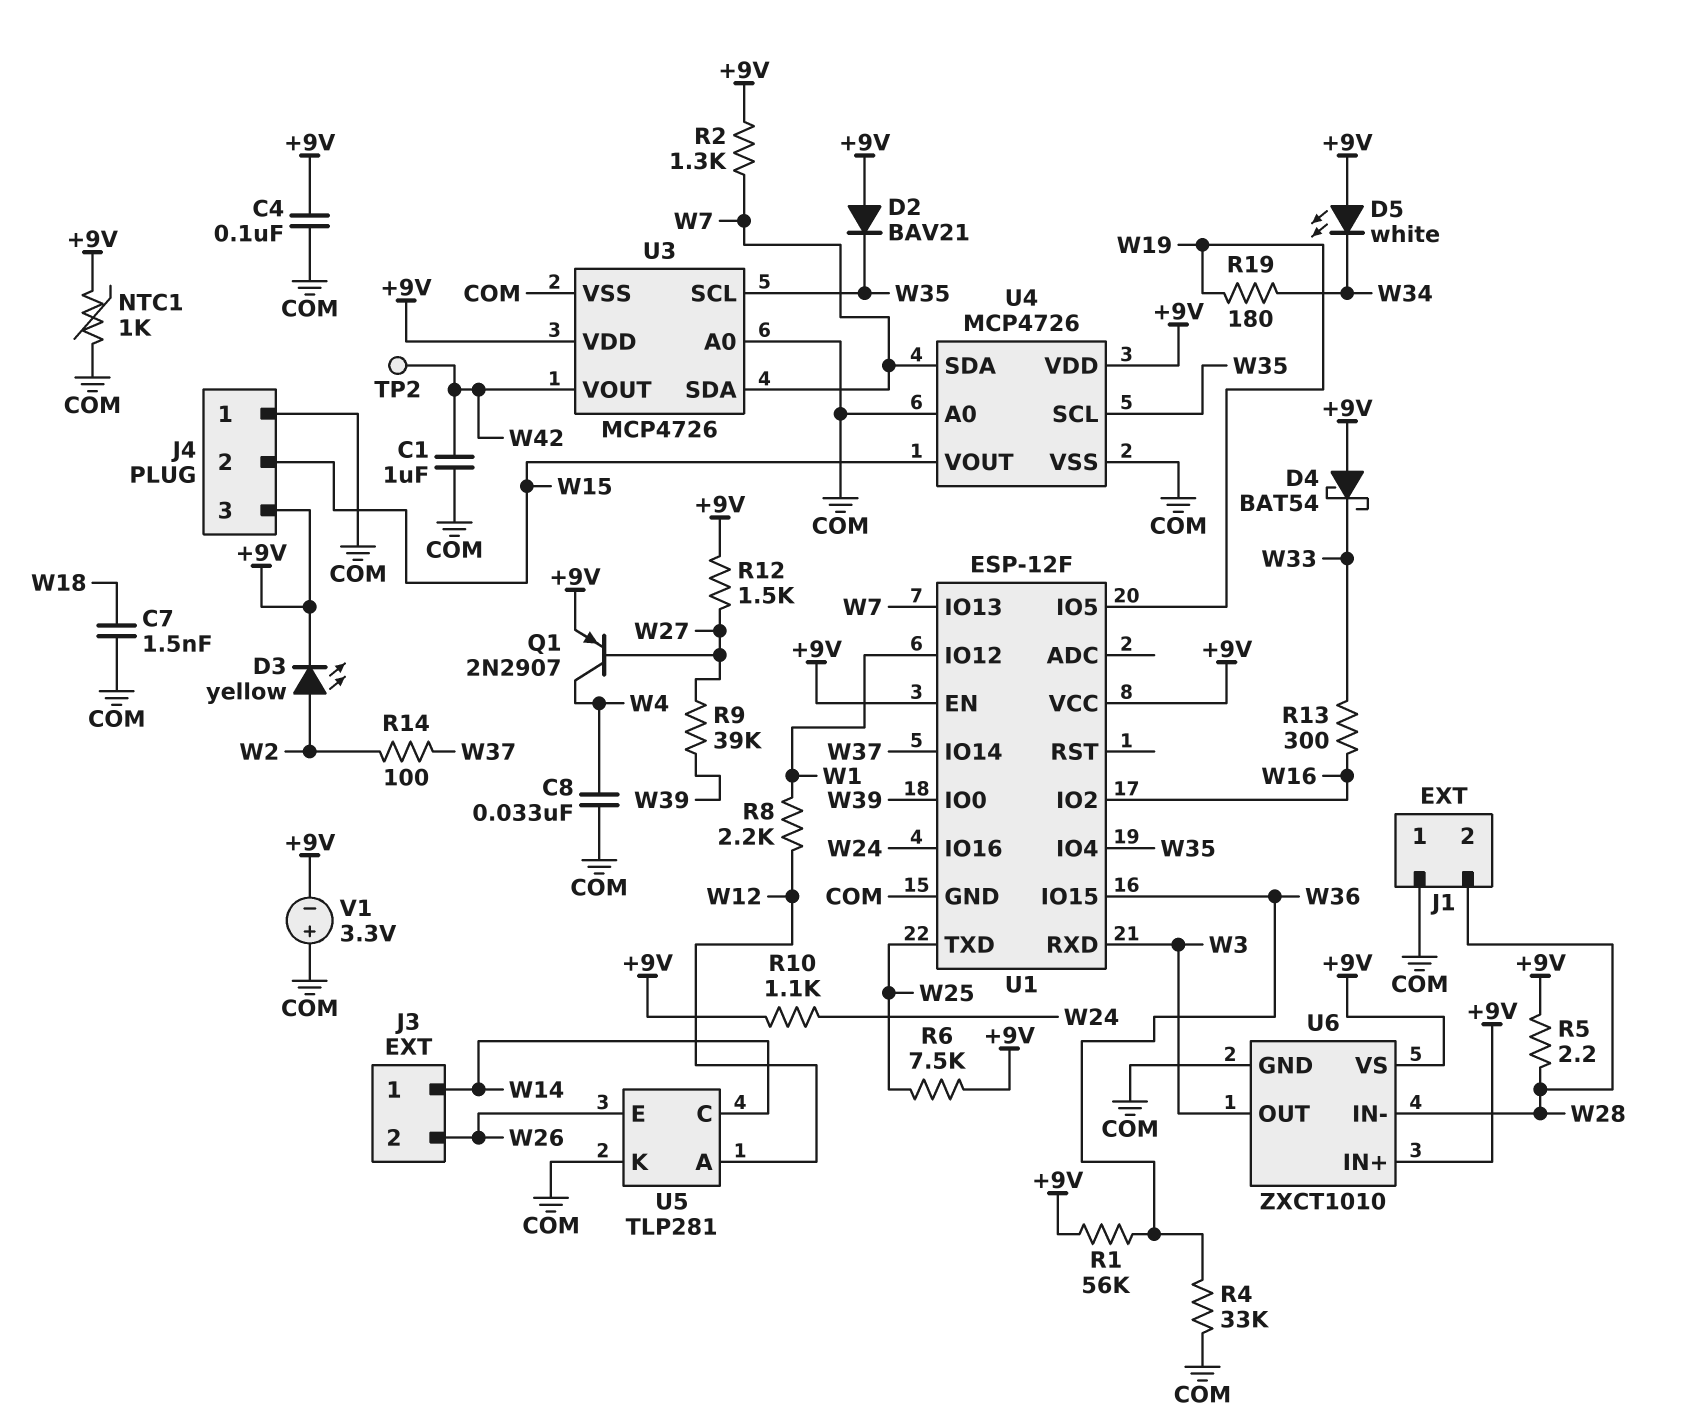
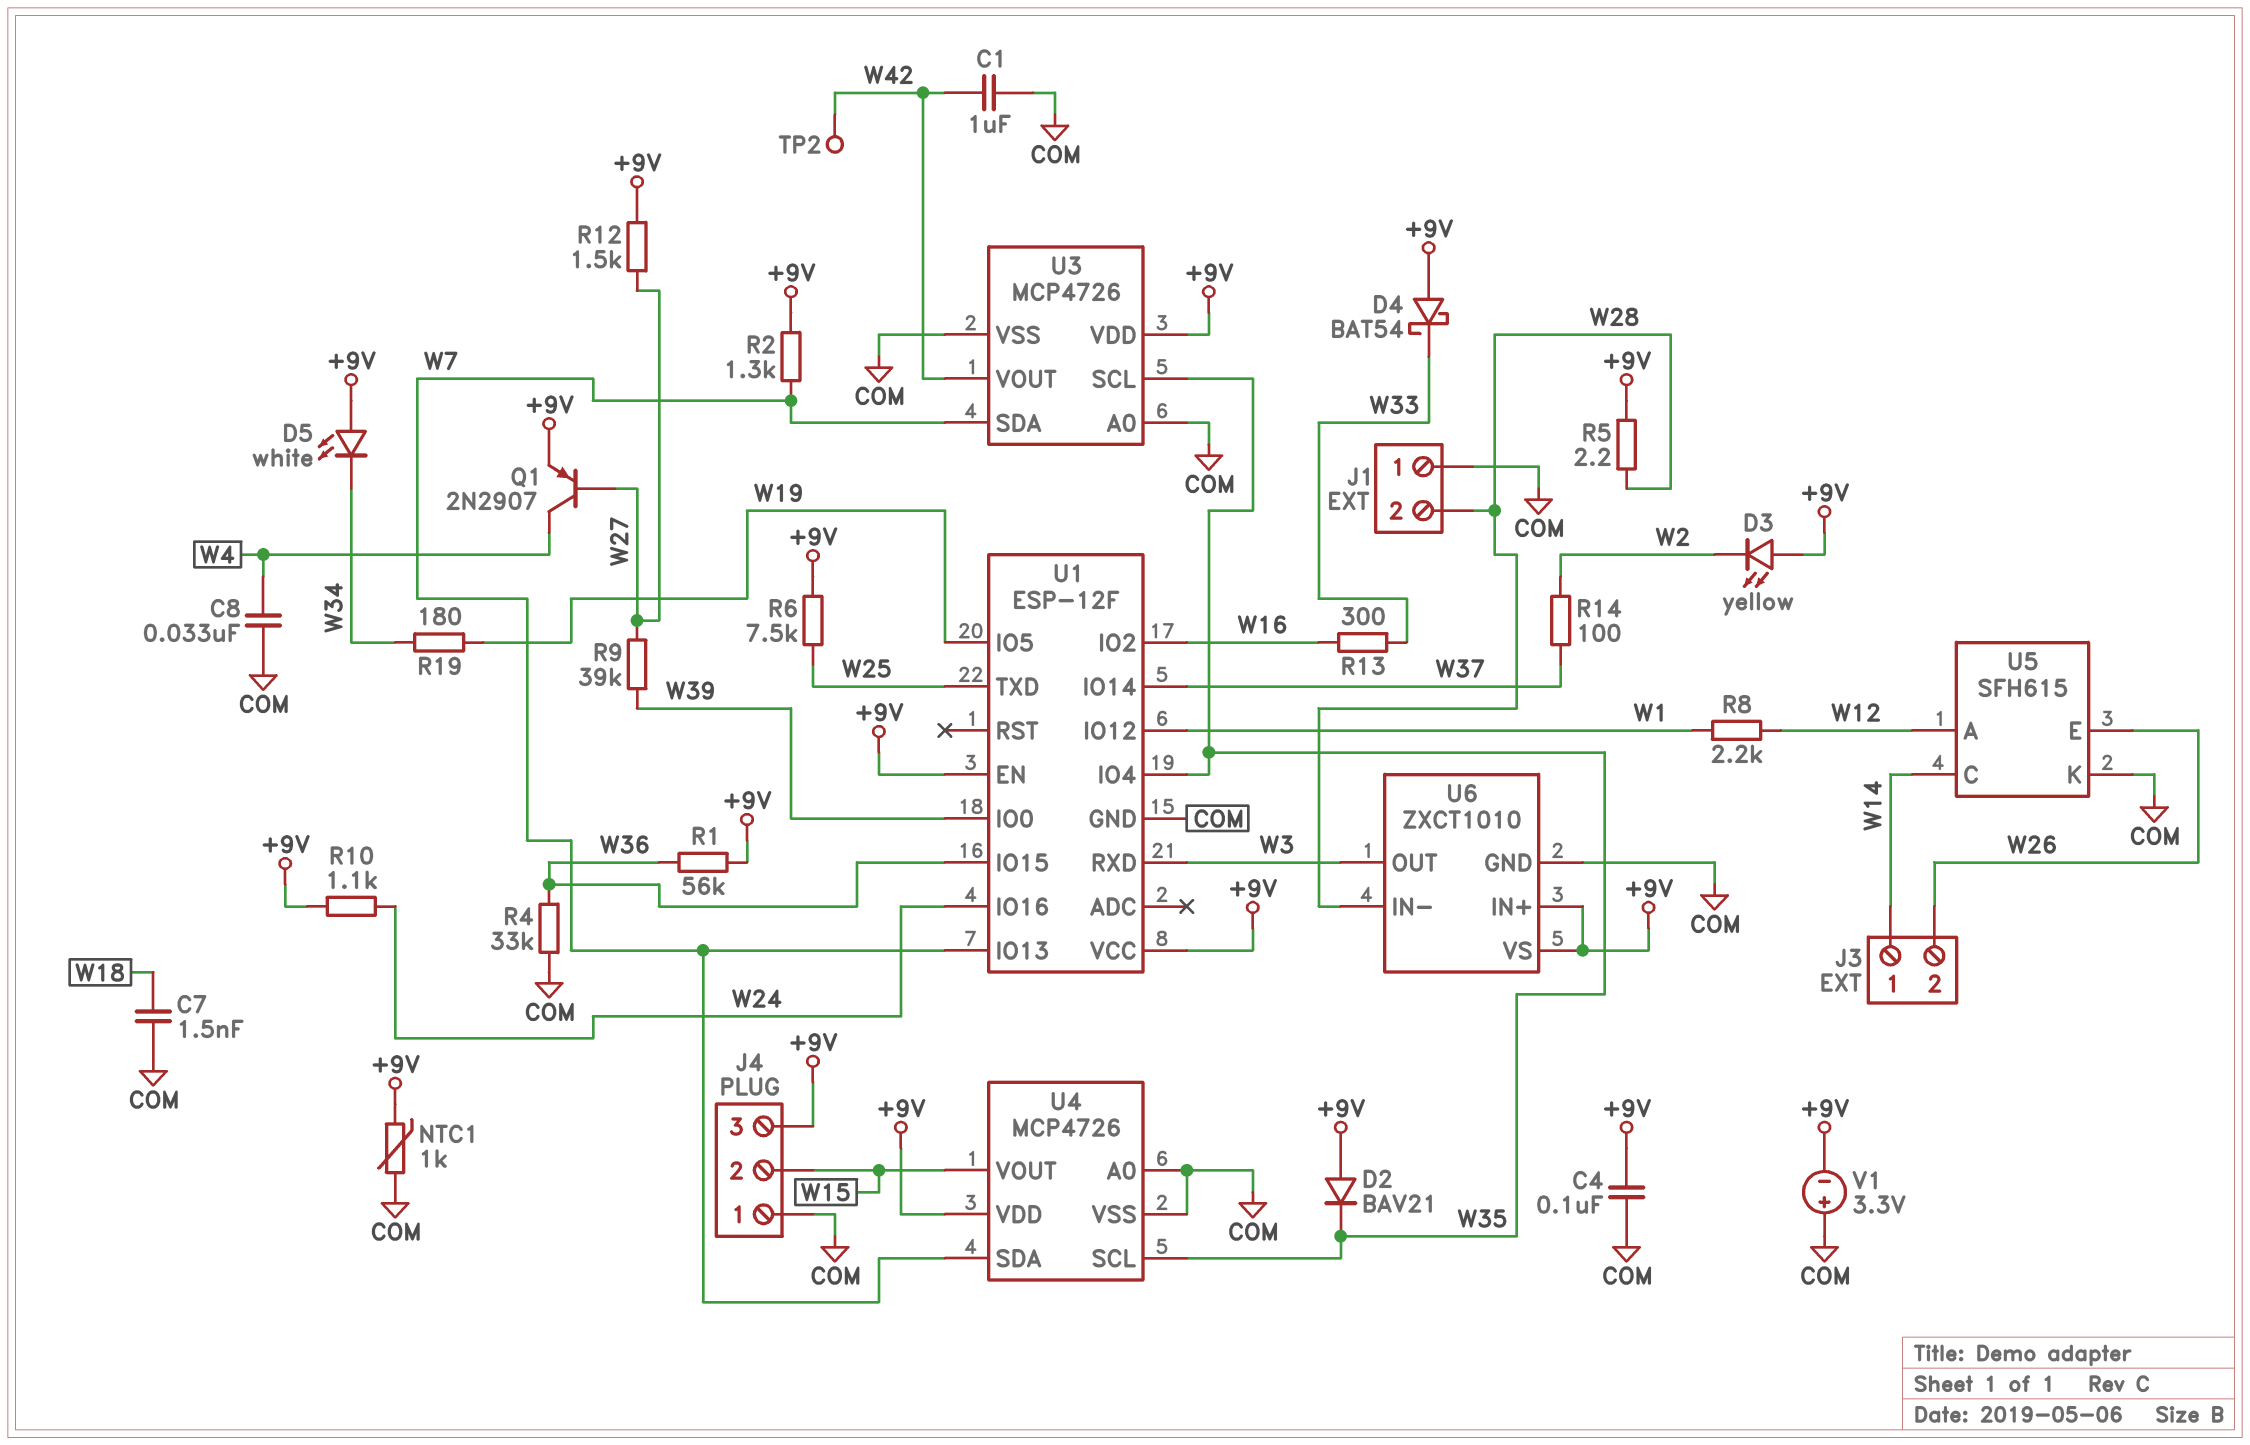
D3: LED yellow (A W2, K +9V) -> LED yellow (A +9V, K W2)
U5: TLP281 -> SFH615

